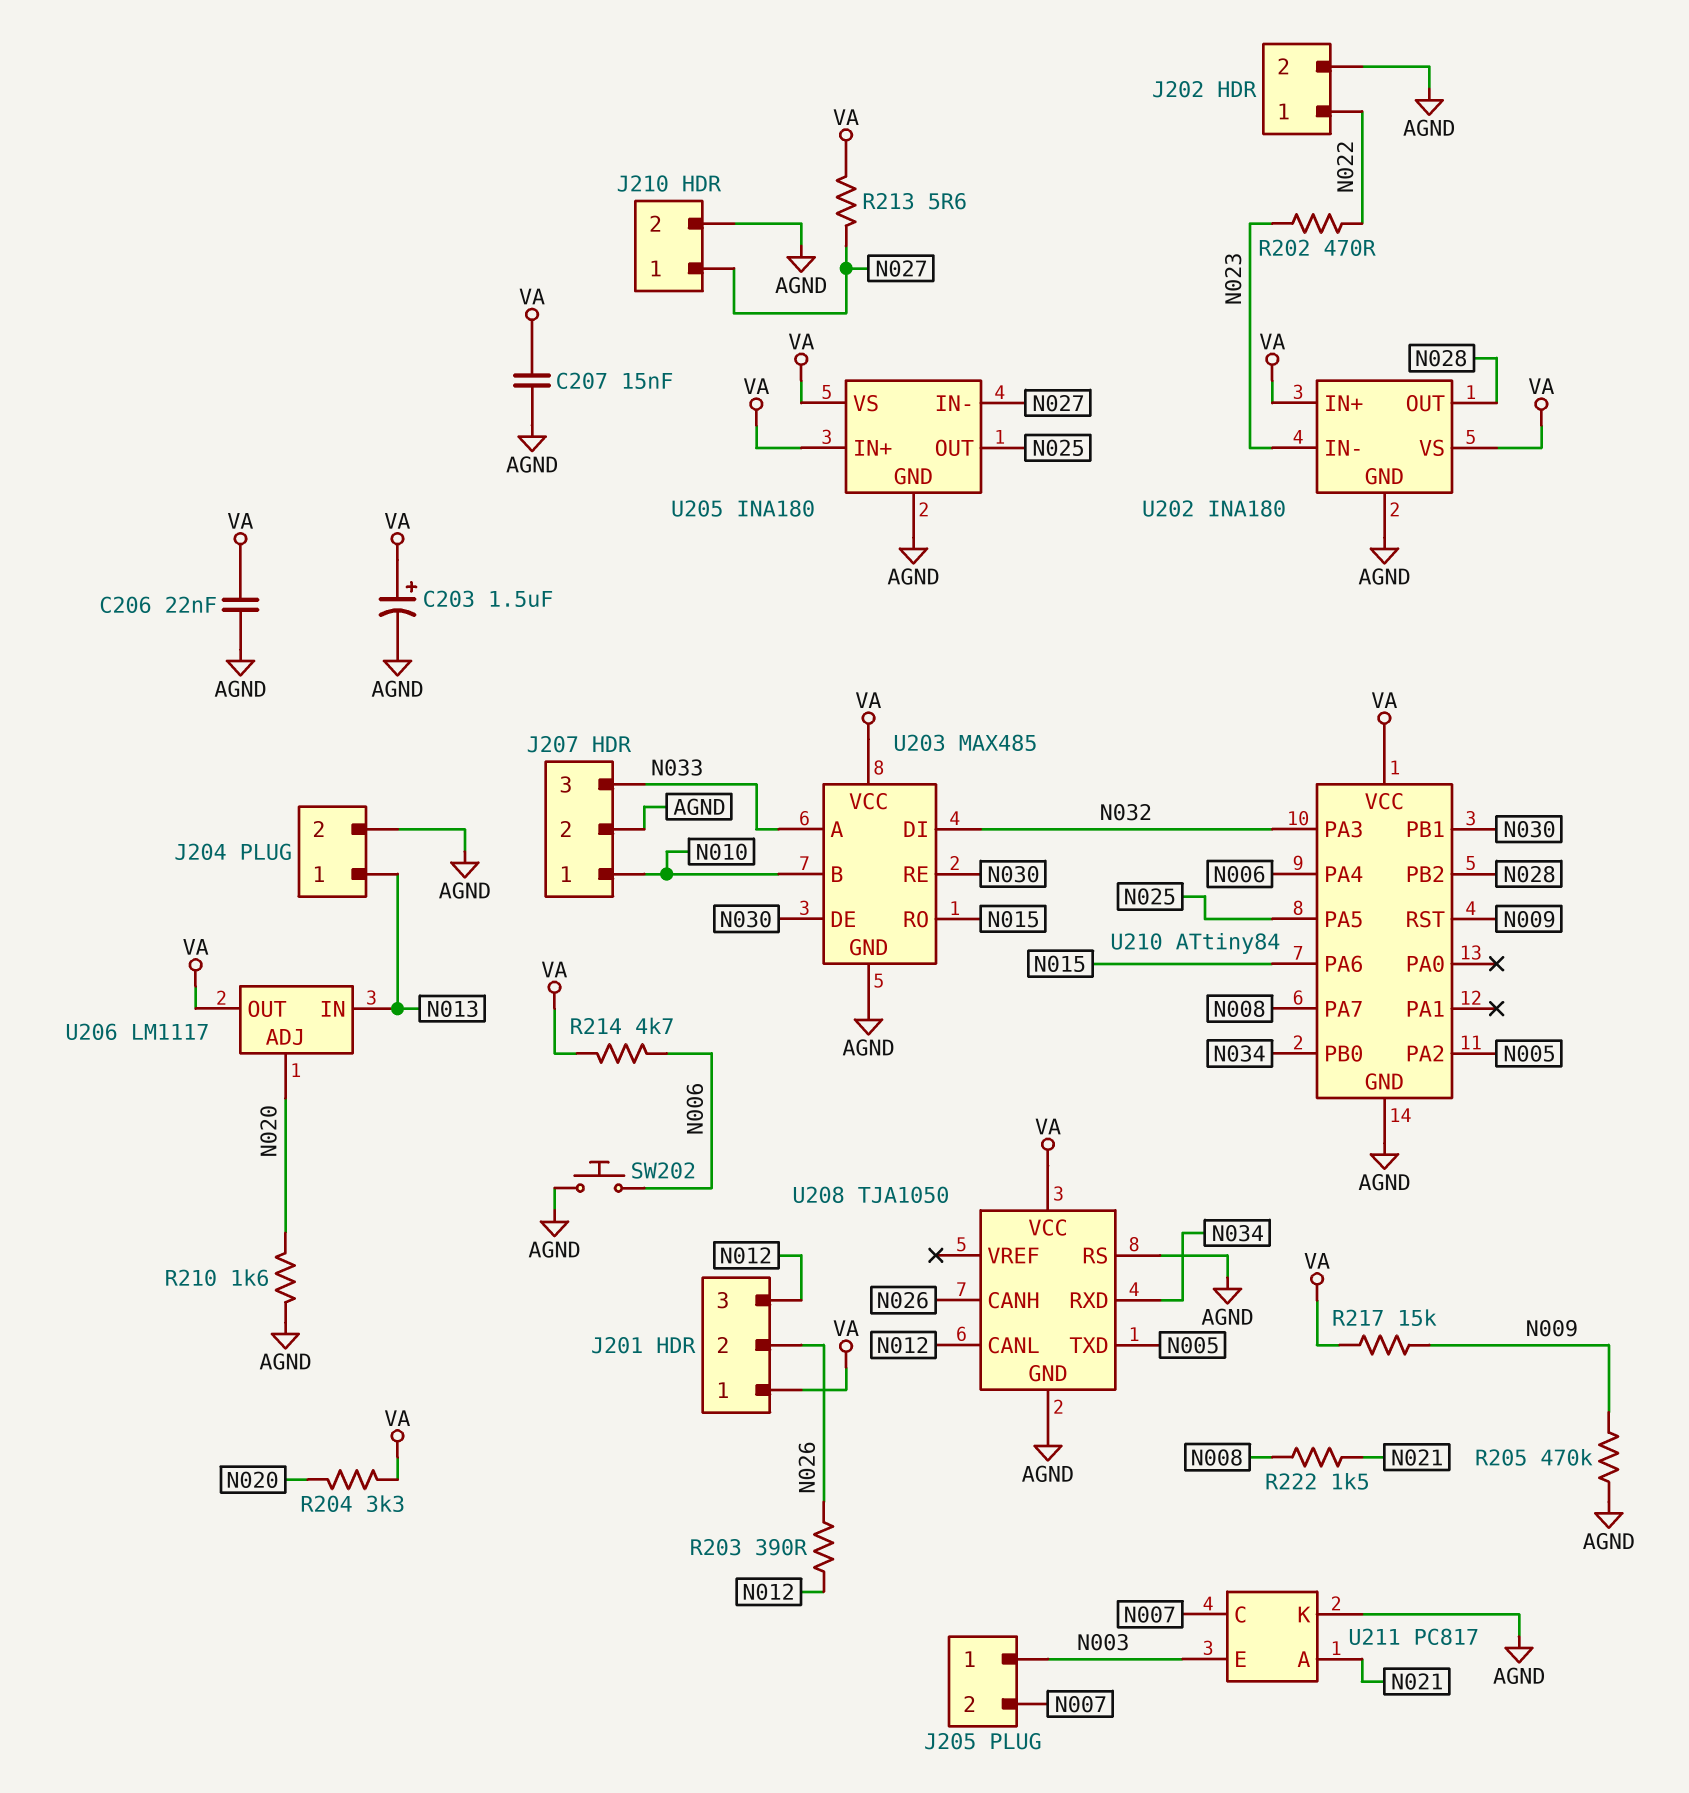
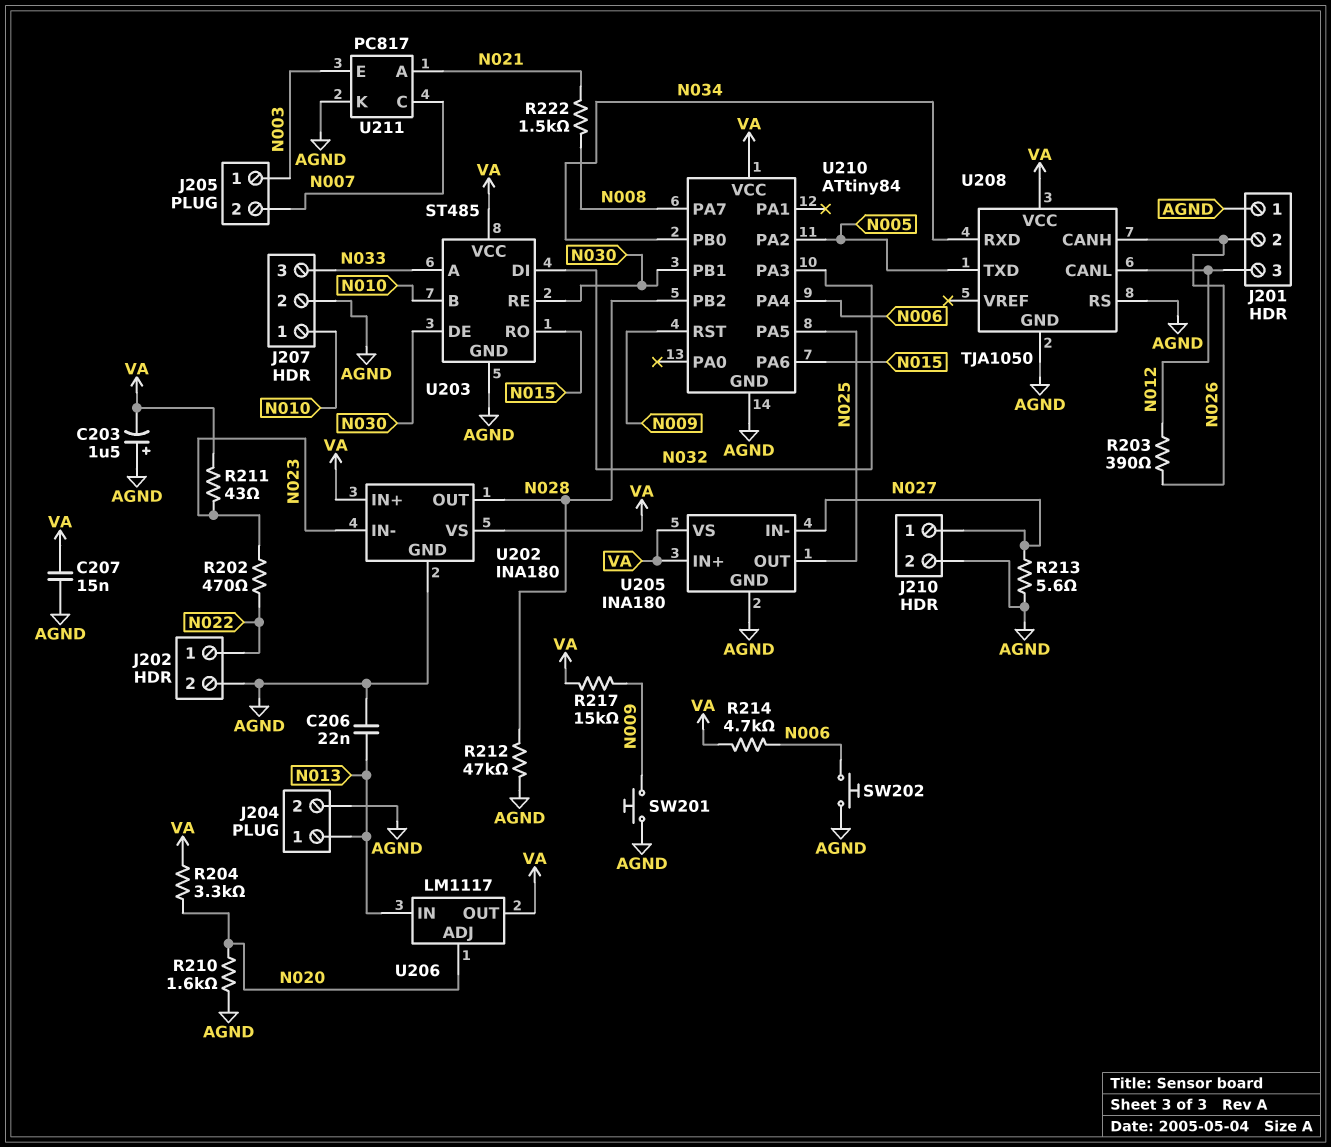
C203: 1.5uF (plus VA, minus AGND) -> 1.5uF (plus AGND, minus VA)
C206: 22nF (AGND, VA) -> 22nF (AGND, N013)
J201 pin 1: VA -> AGND
R205: 470k (AGND, N009) -> none
R211: none -> 43 (N023, VA)
R212: none -> 47k (AGND, N028)
R213: 5.6 (N027, VA) -> 5.6 (AGND, N027)
SW201: none -> button (AGND, N009)
U203: MAX485 -> ST485

